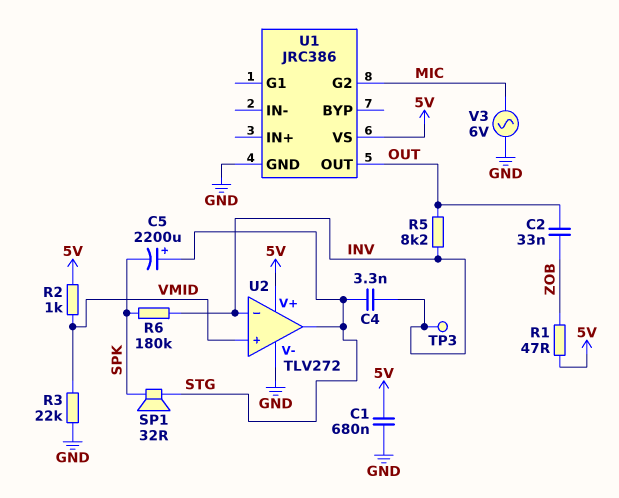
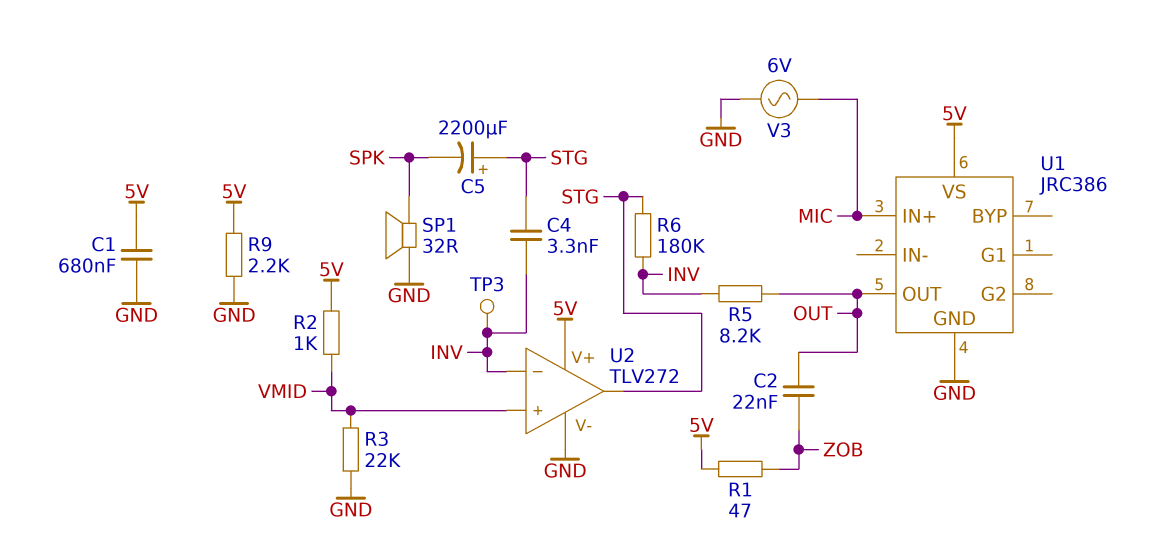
C2: 33nF (OUT, ZOB) -> 22nF (OUT, ZOB)
R6: 180k (INV, SPK) -> 180k (INV, STG)
R9: none -> 2.2k (5V, GND)
SP1: speaker 32R (SPK, STG) -> speaker 32R (GND, SPK)
U1 pin G2: MIC -> none
U1 pin IN+: none -> MIC

